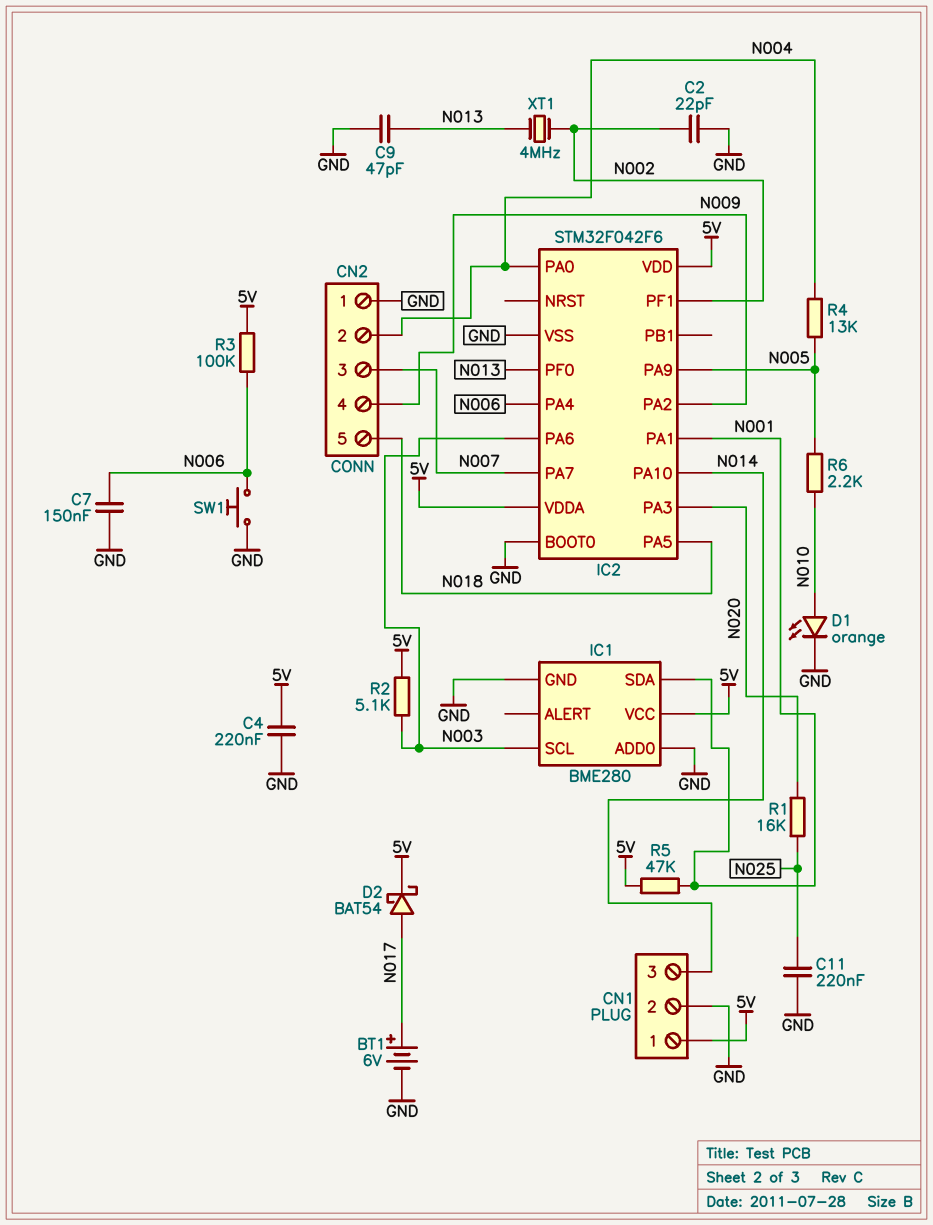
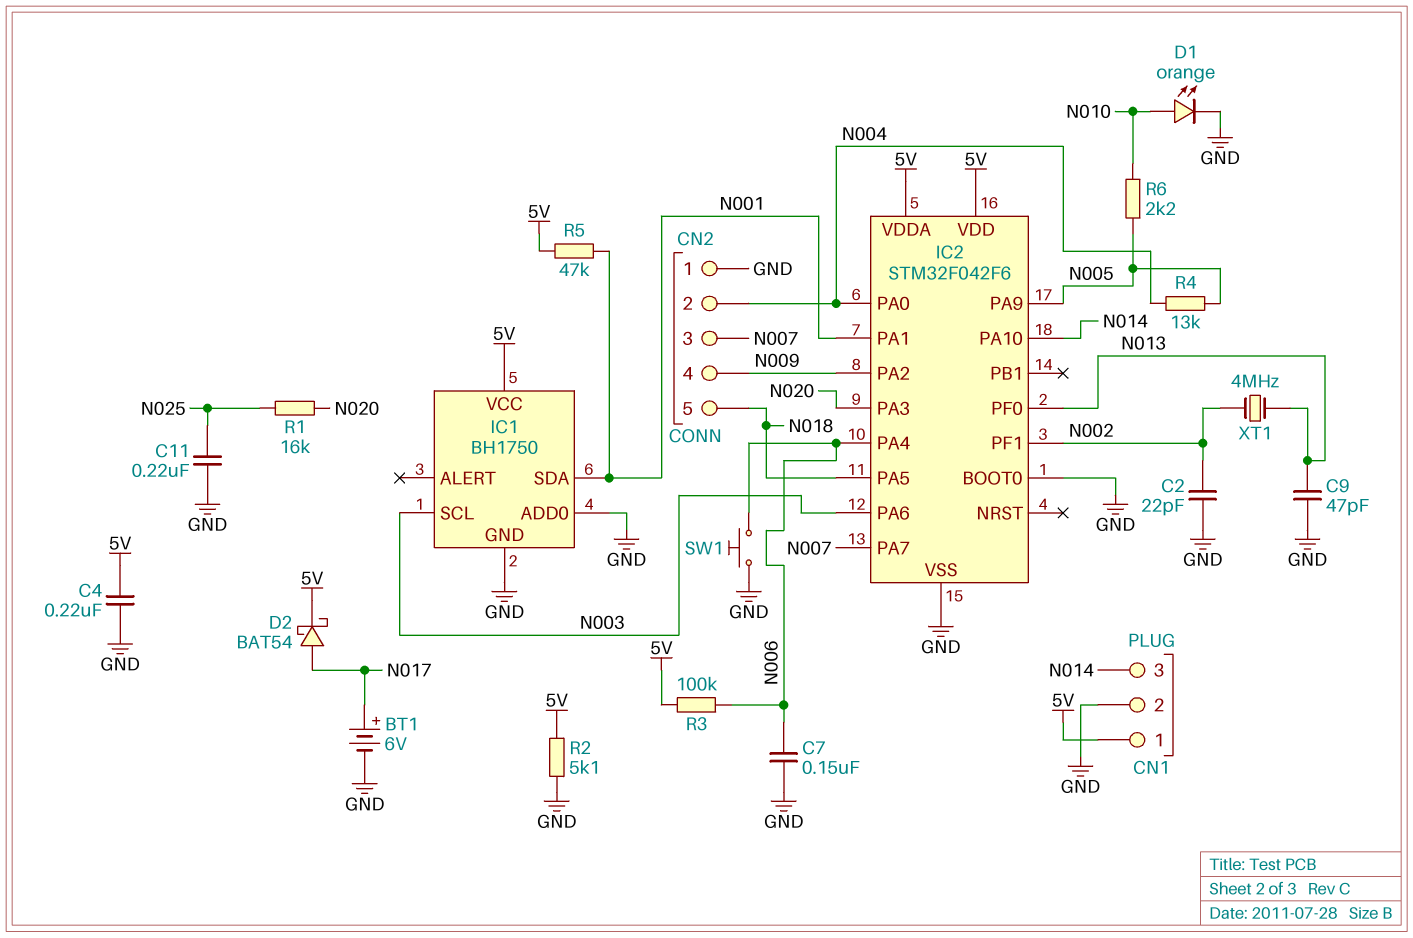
IC1: BME280 -> BH1750
R2: 5.1k (5V, N003) -> 5.1k (5V, GND)

